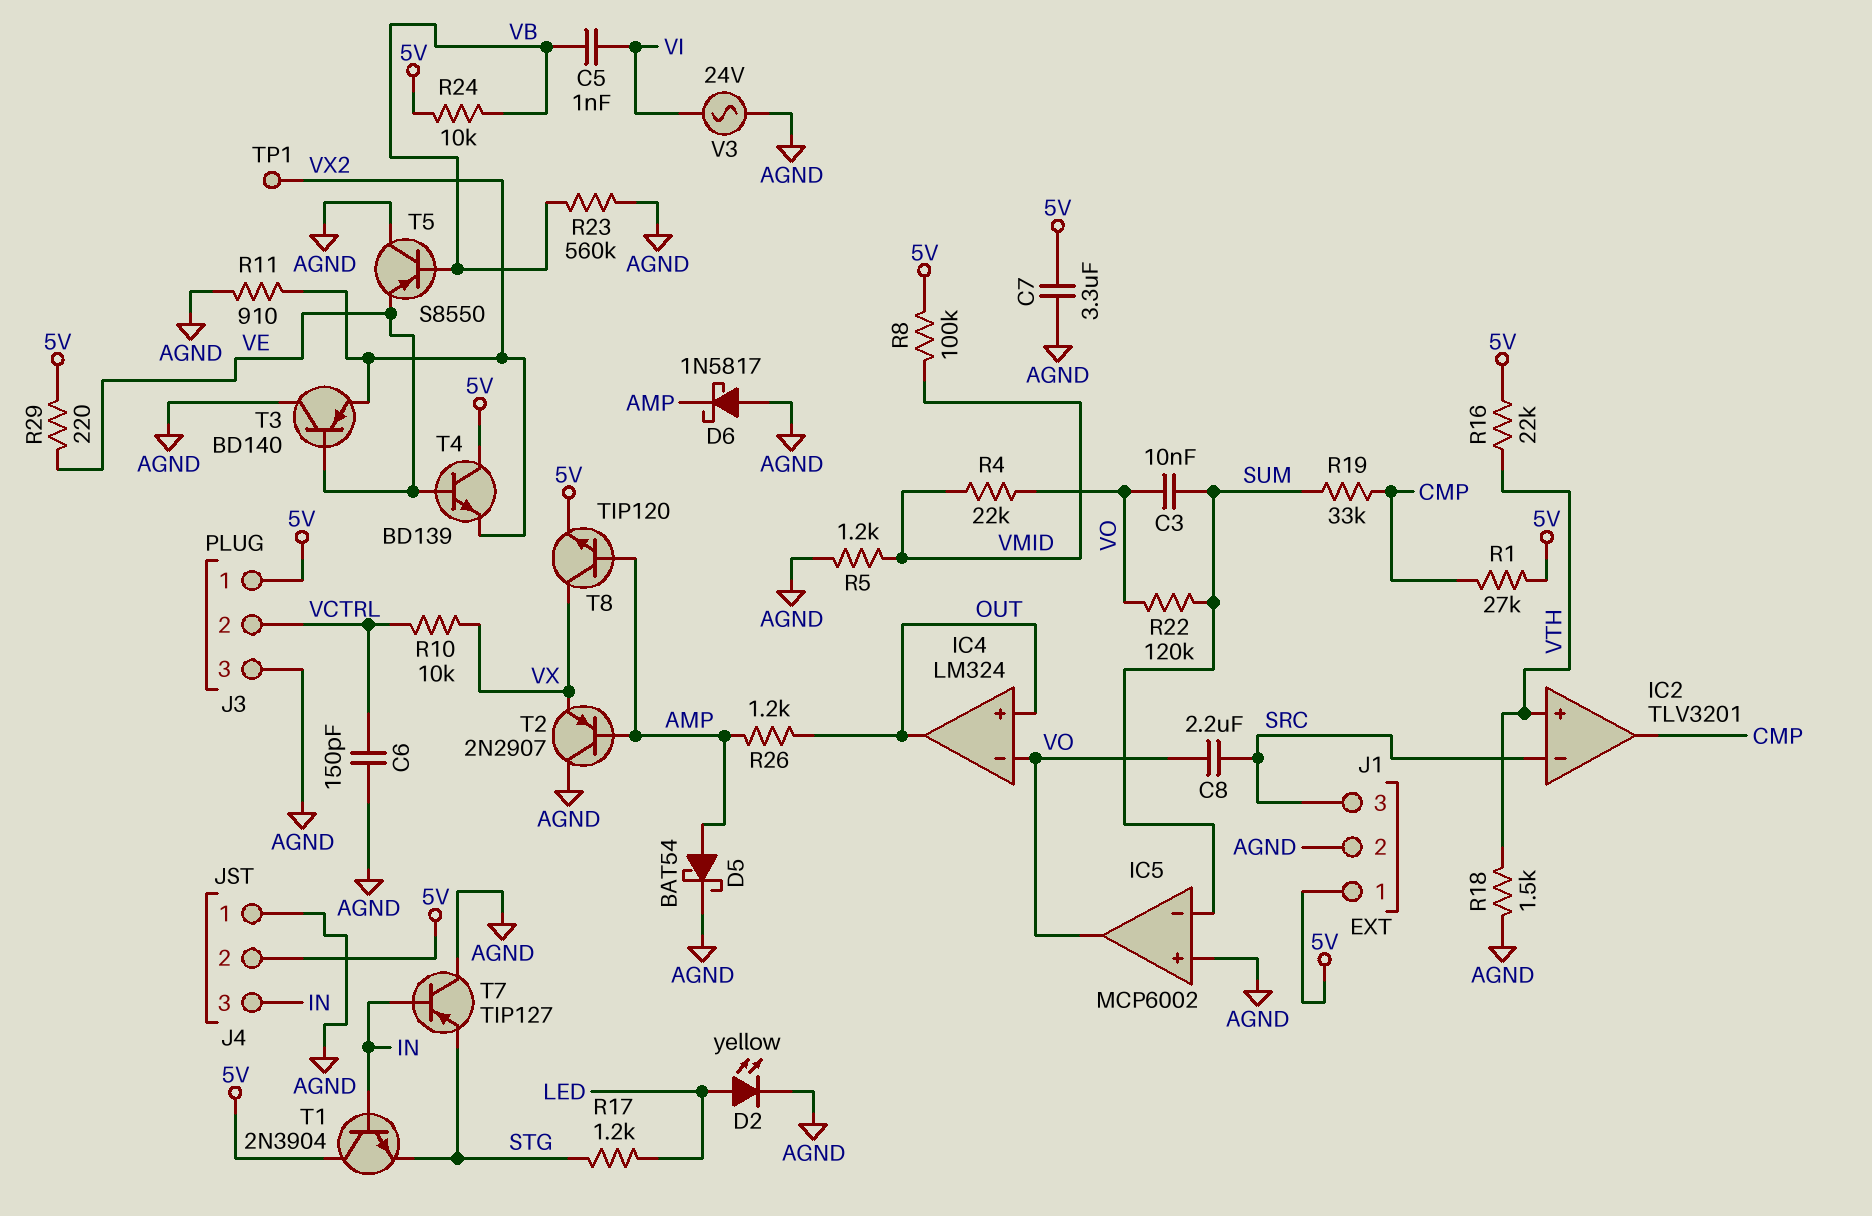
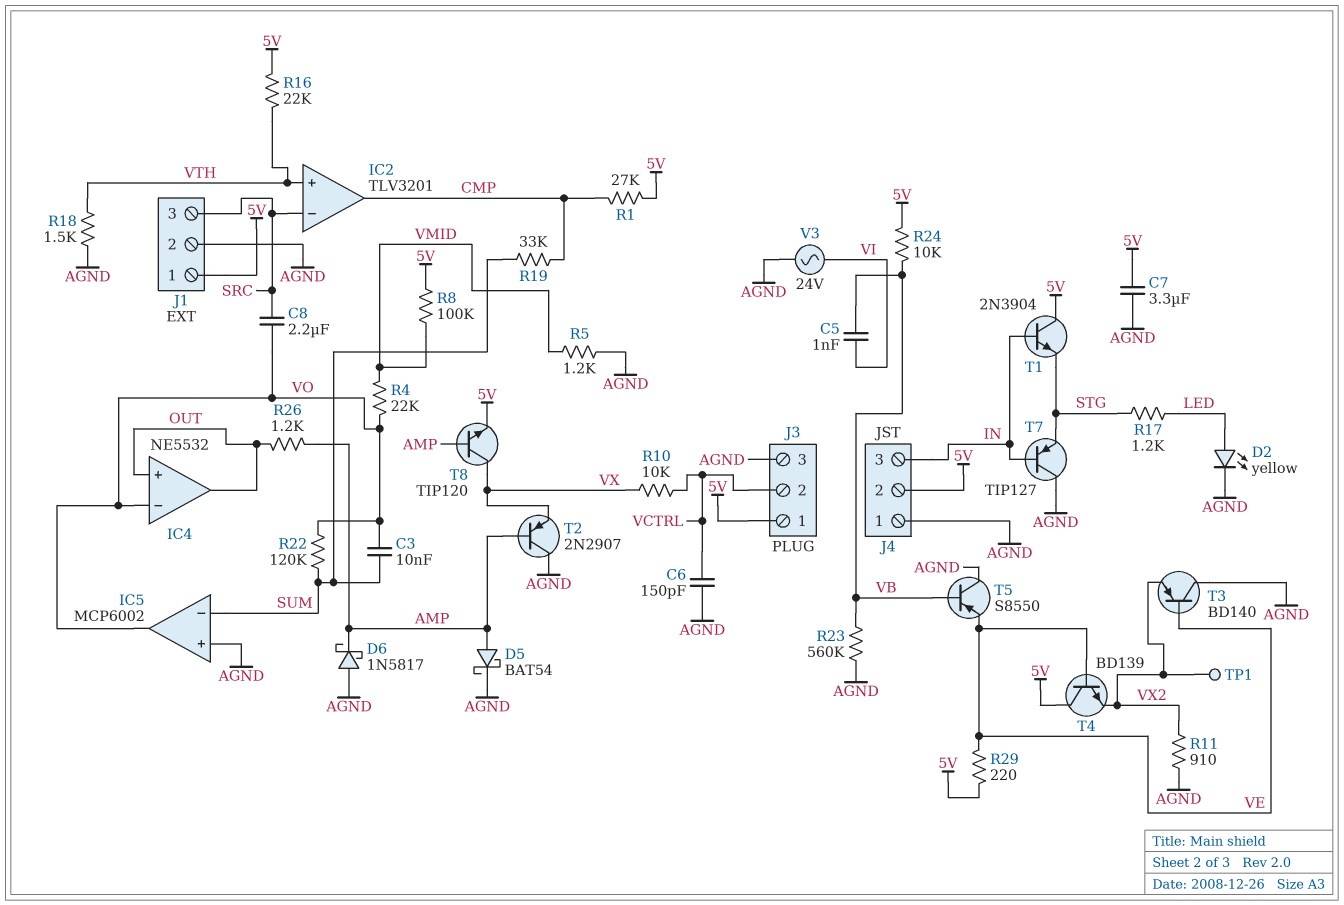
IC4: LM324 -> NE5532

